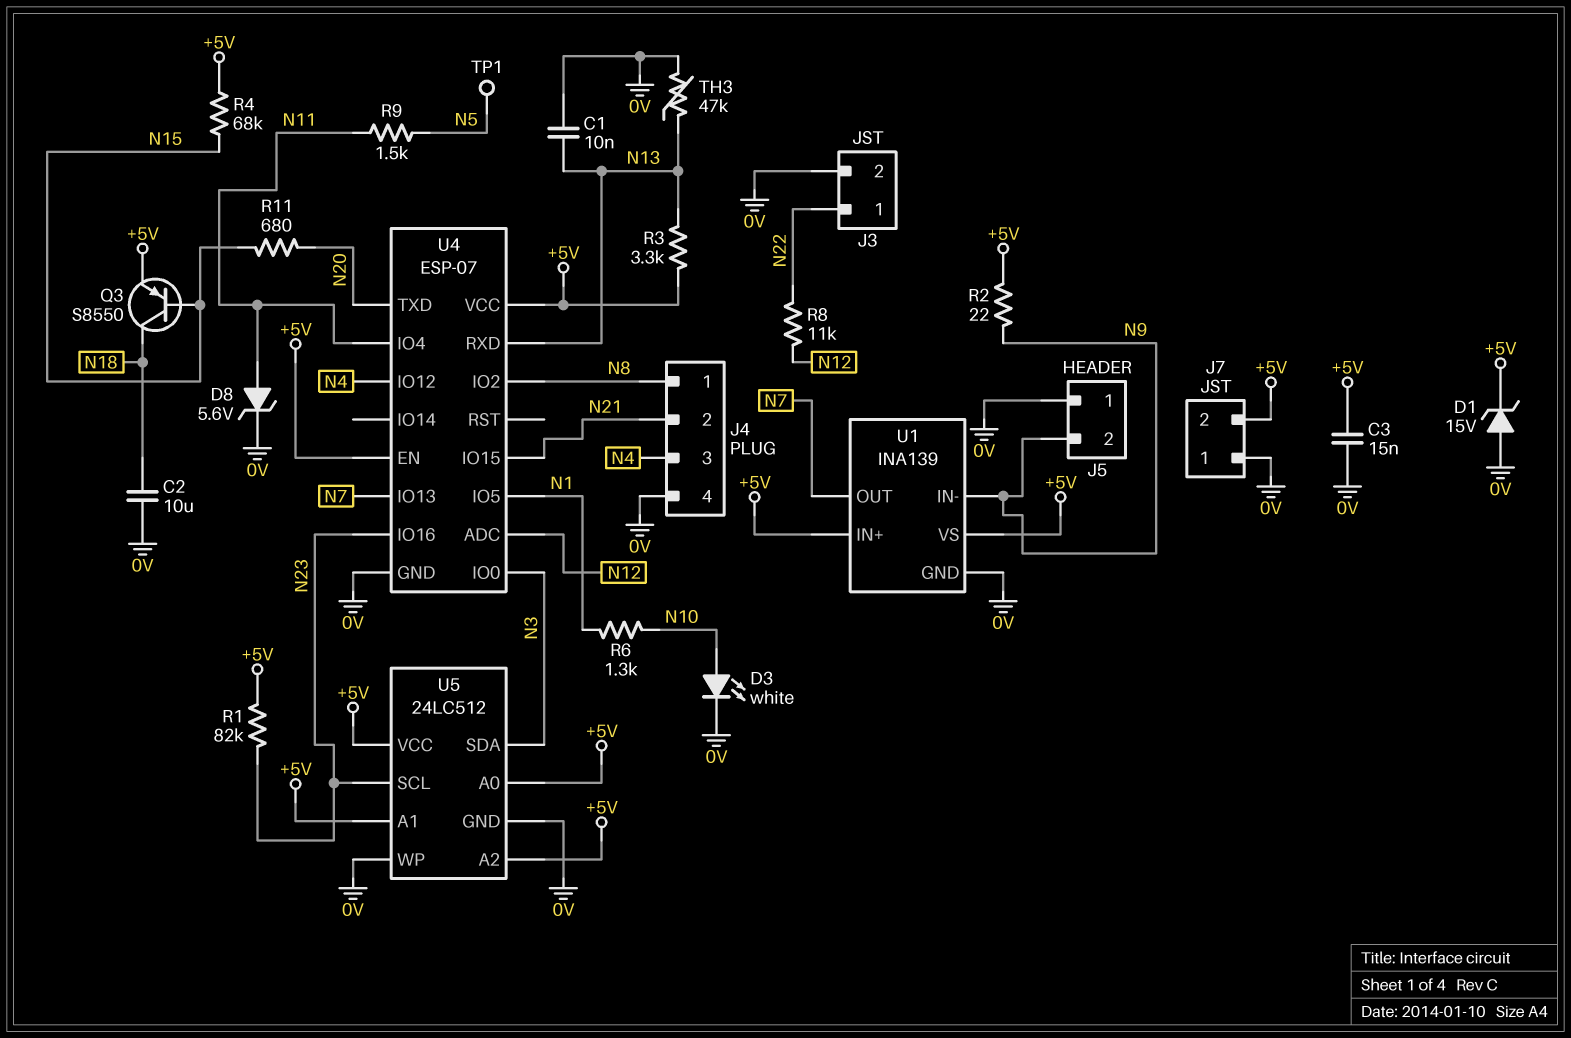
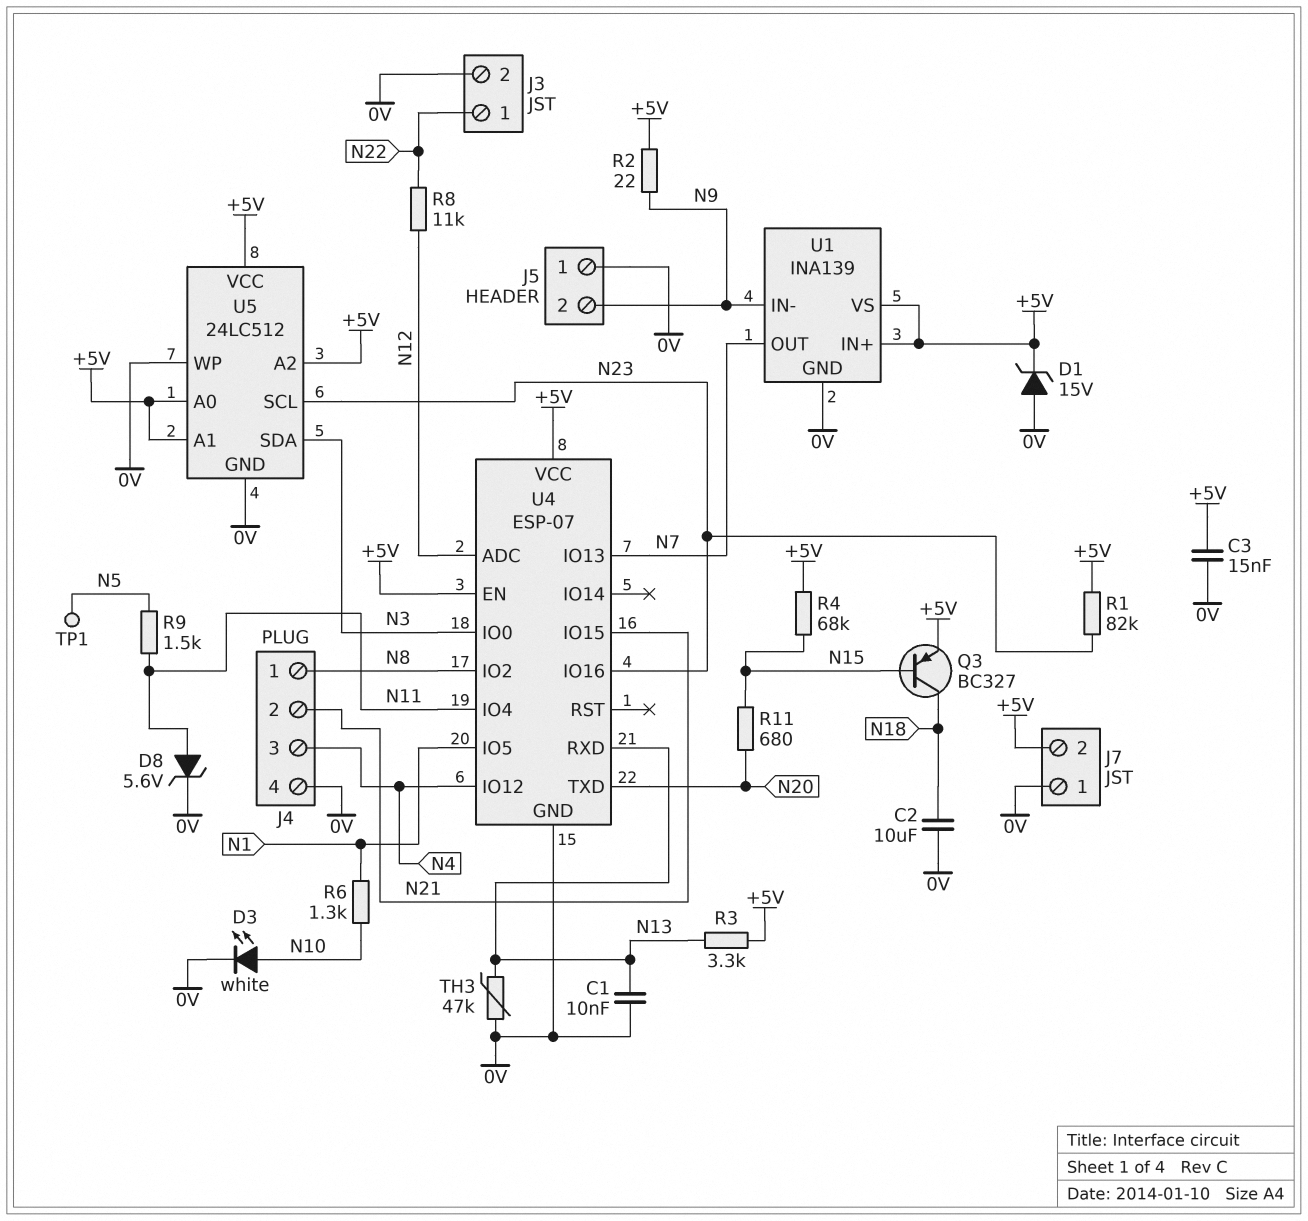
Q3: PNP S8550 (B N15, C N18, E +5V) -> PNP BC327 (B N15, C N18, E +5V)

